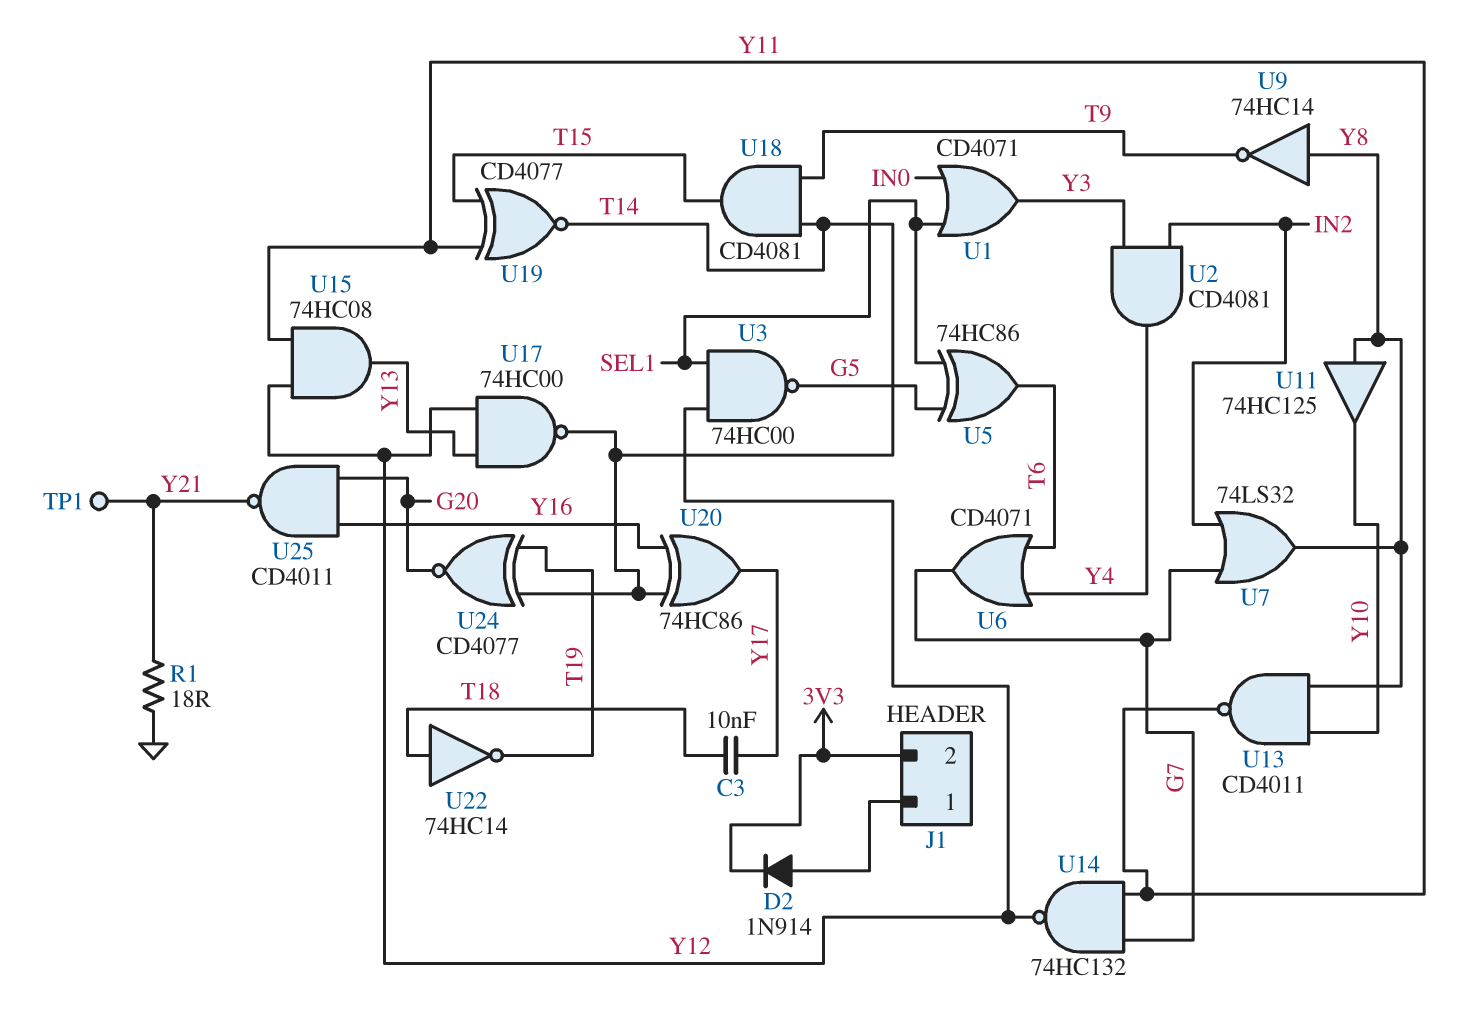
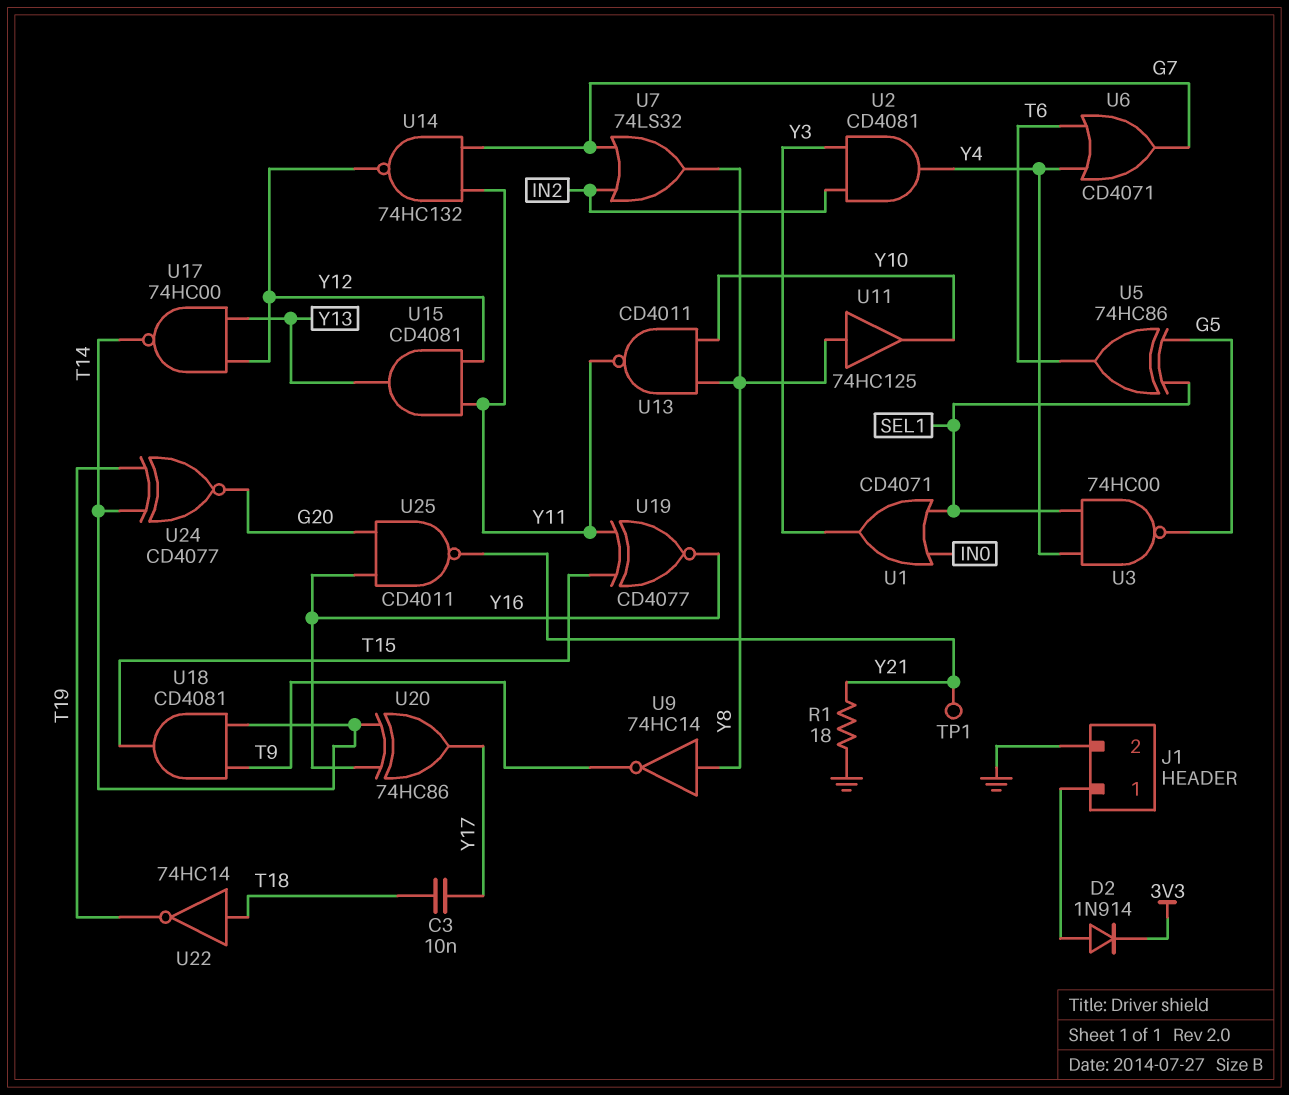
J1 pin 2: 3V3 -> GND
U3: NAND 74HC00 (in SEL1, in Y12, out G5) -> NAND 74HC00 (in SEL1, in Y4, out G5)
U15: AND 74HC08 (in Y11, in Y12, out Y13) -> AND CD4081 (in Y11, in Y12, out Y13)
U19: XNOR CD4077 (in T15, in Y11, out T14) -> XNOR CD4077 (in T15, in Y11, out Y16)

